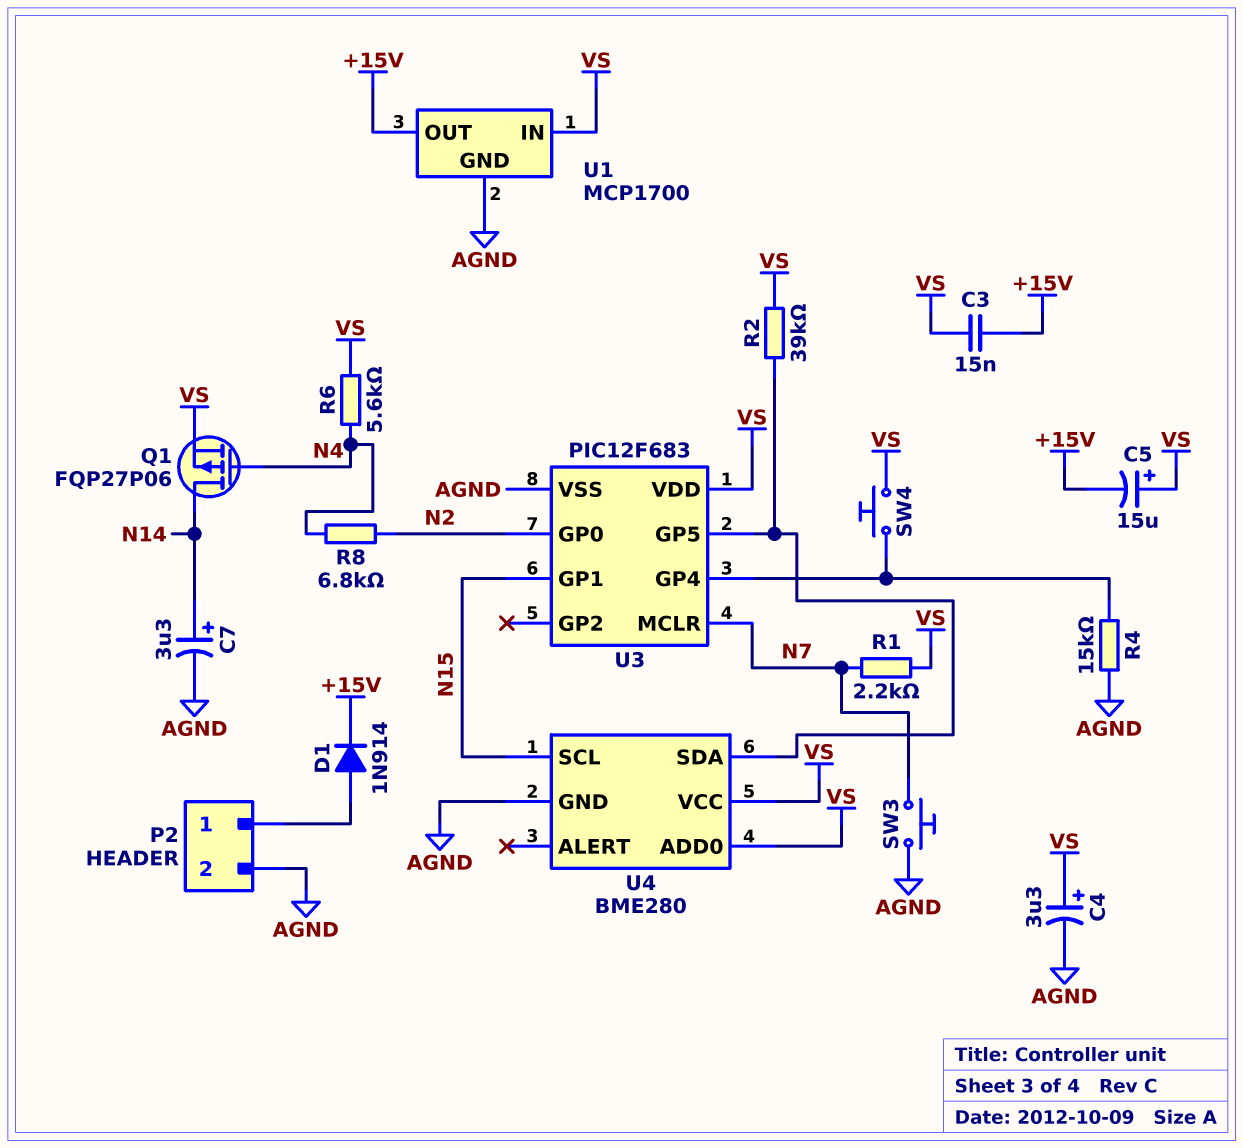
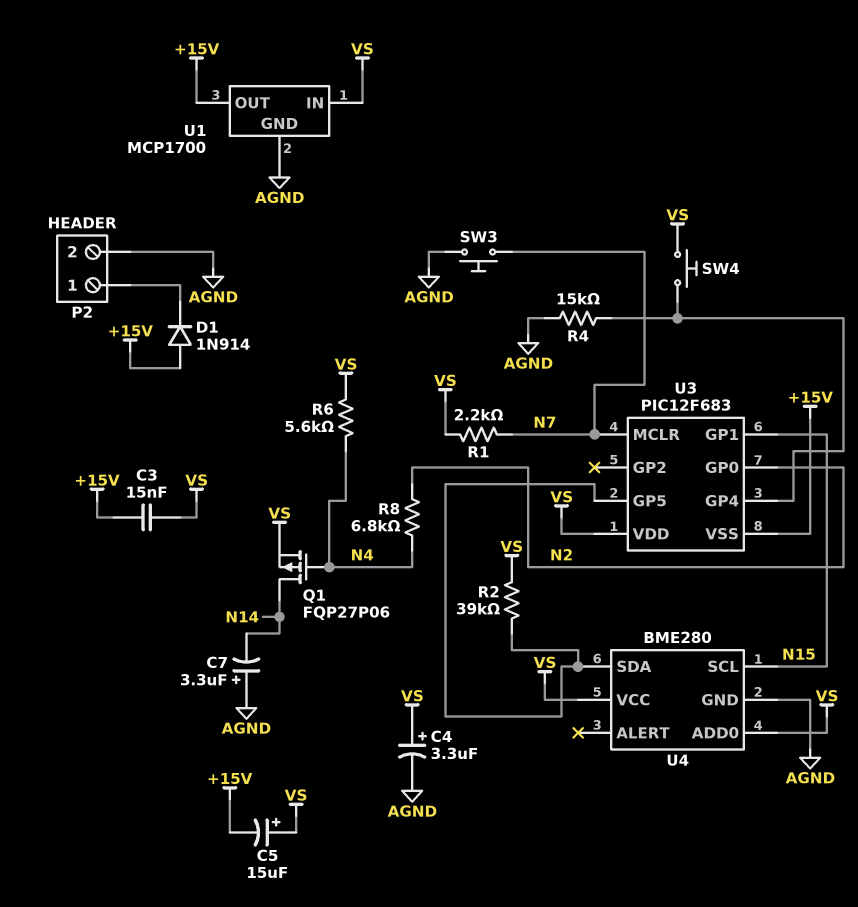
C7: 3.3uF (plus N14, minus AGND) -> 3.3uF (plus AGND, minus N14)
D1: diode 1N914 (A P2/1, K +15V) -> diode 1N914 (A +15V, K P2/1)
U3 pin VSS: AGND -> +15V

